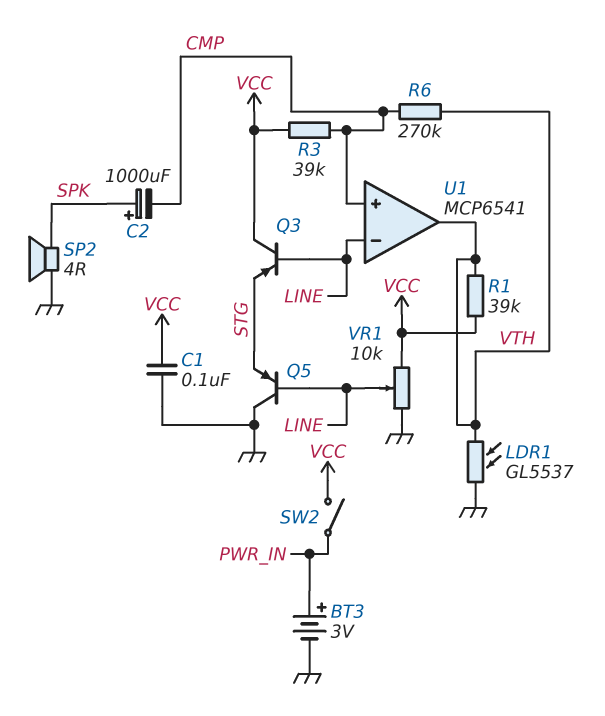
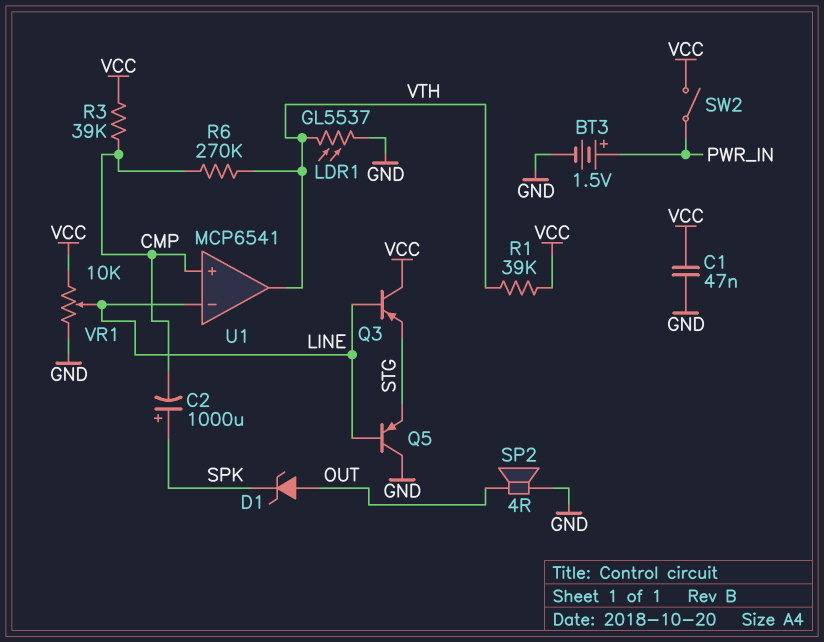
BT3: 3V (plus PWR_IN, minus GND) -> 1.5V (plus PWR_IN, minus GND)
C1: 100nF (GND, VCC) -> 47nF (GND, VCC)
D1: none -> zener (A OUT, K SPK)
SP2: speaker 4R (GND, SPK) -> speaker 4R (GND, OUT)

